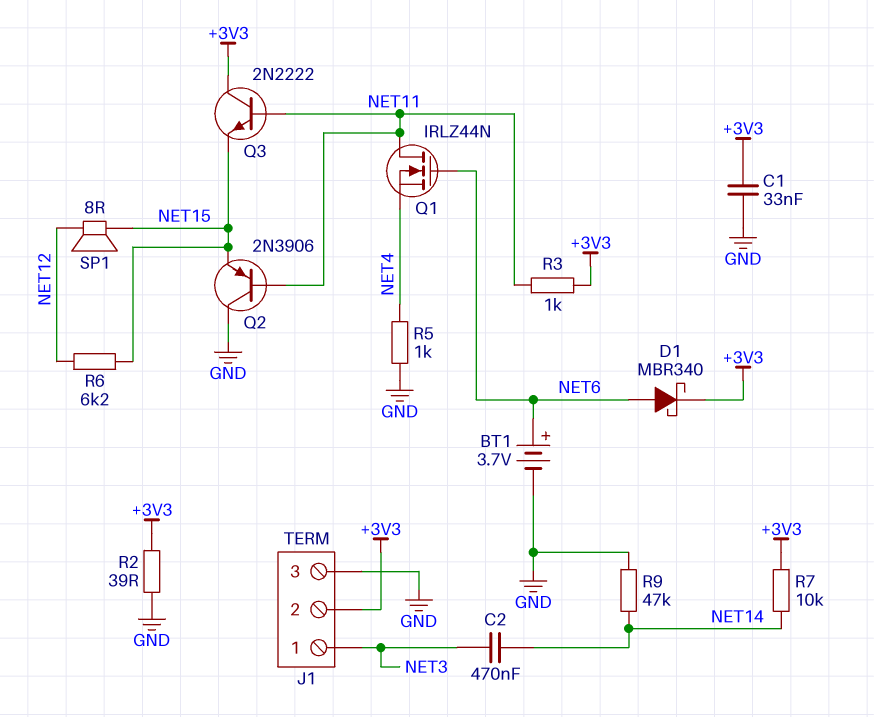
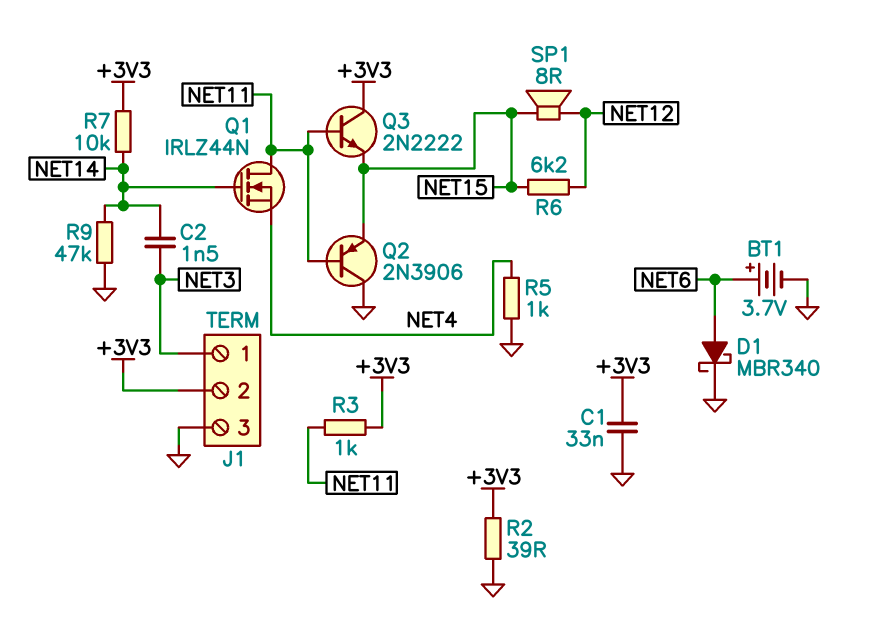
C2: 470nF (NET3, NET14) -> 1.5nF (NET3, NET14)
D1: schottky MBR340 (A NET6, K +3V3) -> schottky MBR340 (A NET6, K GND)
Q1: NMOS IRLZ44N (G NET6, D NET11, S NET4) -> NMOS IRLZ44N (G NET14, D NET11, S NET4)

